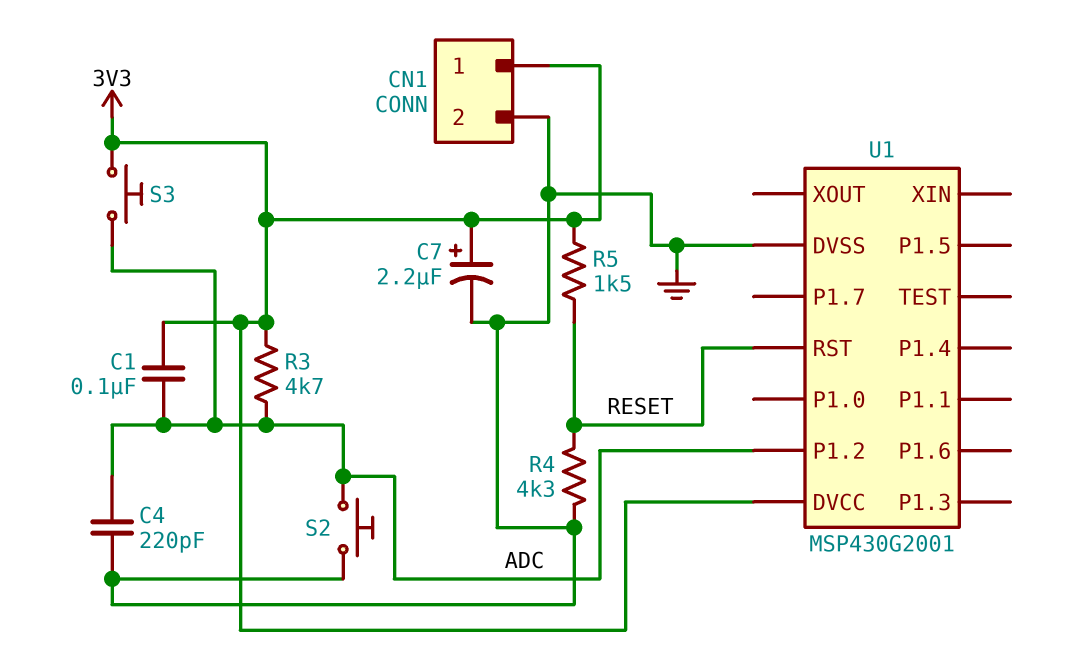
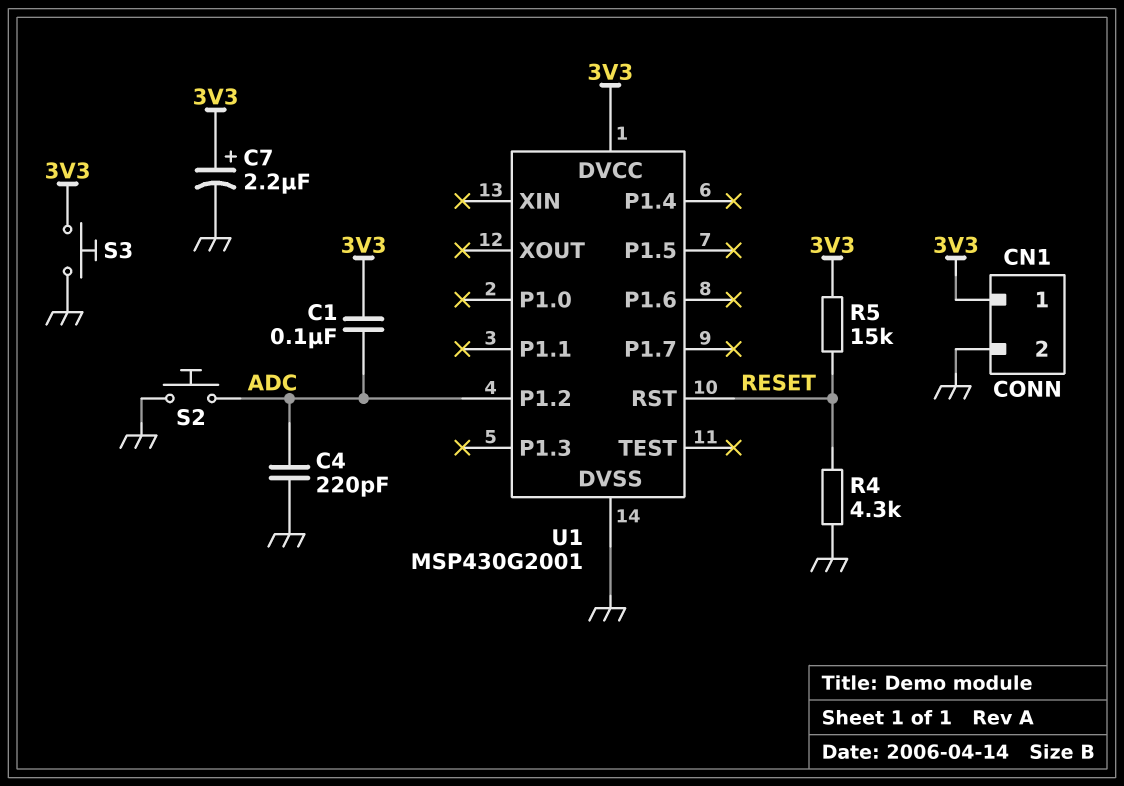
R3: 4.7k (3V3, ADC) -> none
R5: 1.5k (3V3, RESET) -> 15k (3V3, RESET)
S3: button (3V3, ADC) -> button (3V3, GND)

